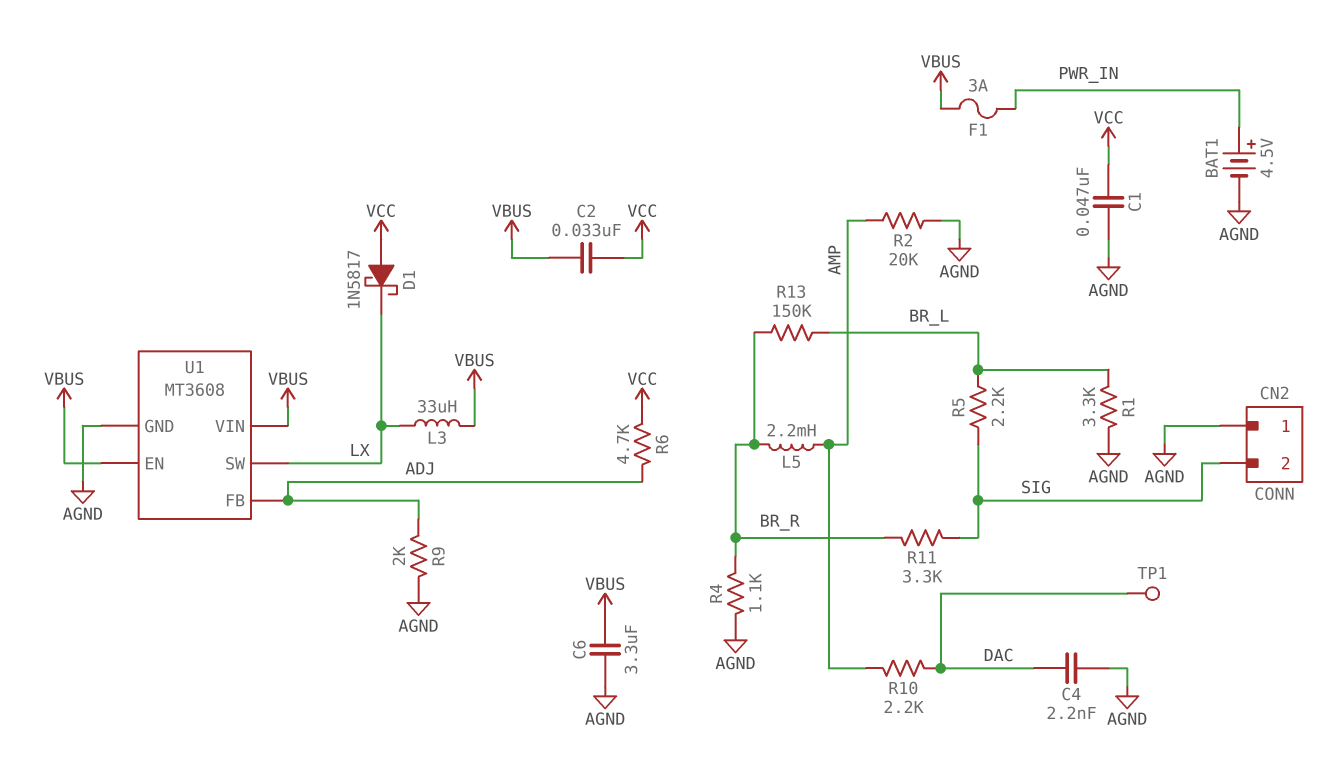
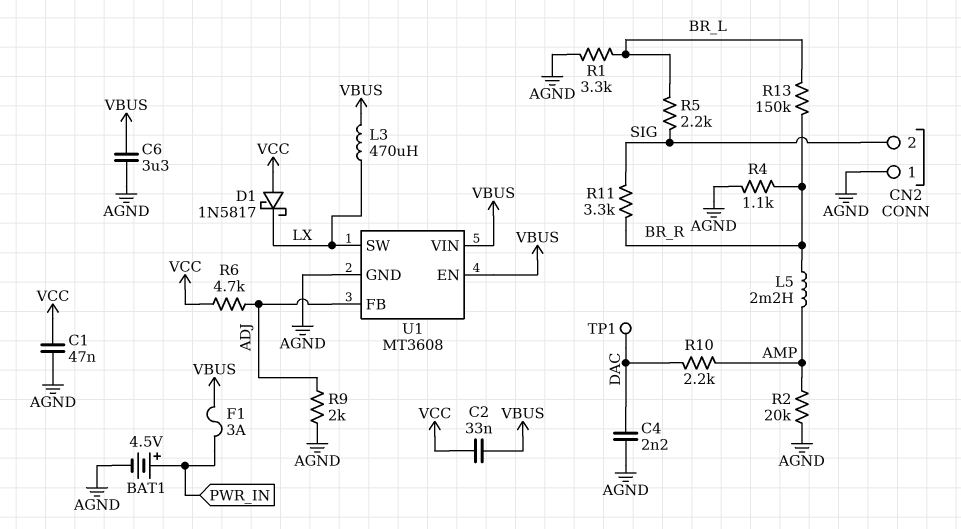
L3: 33uH (LX, VBUS) -> 470uH (LX, VBUS)

